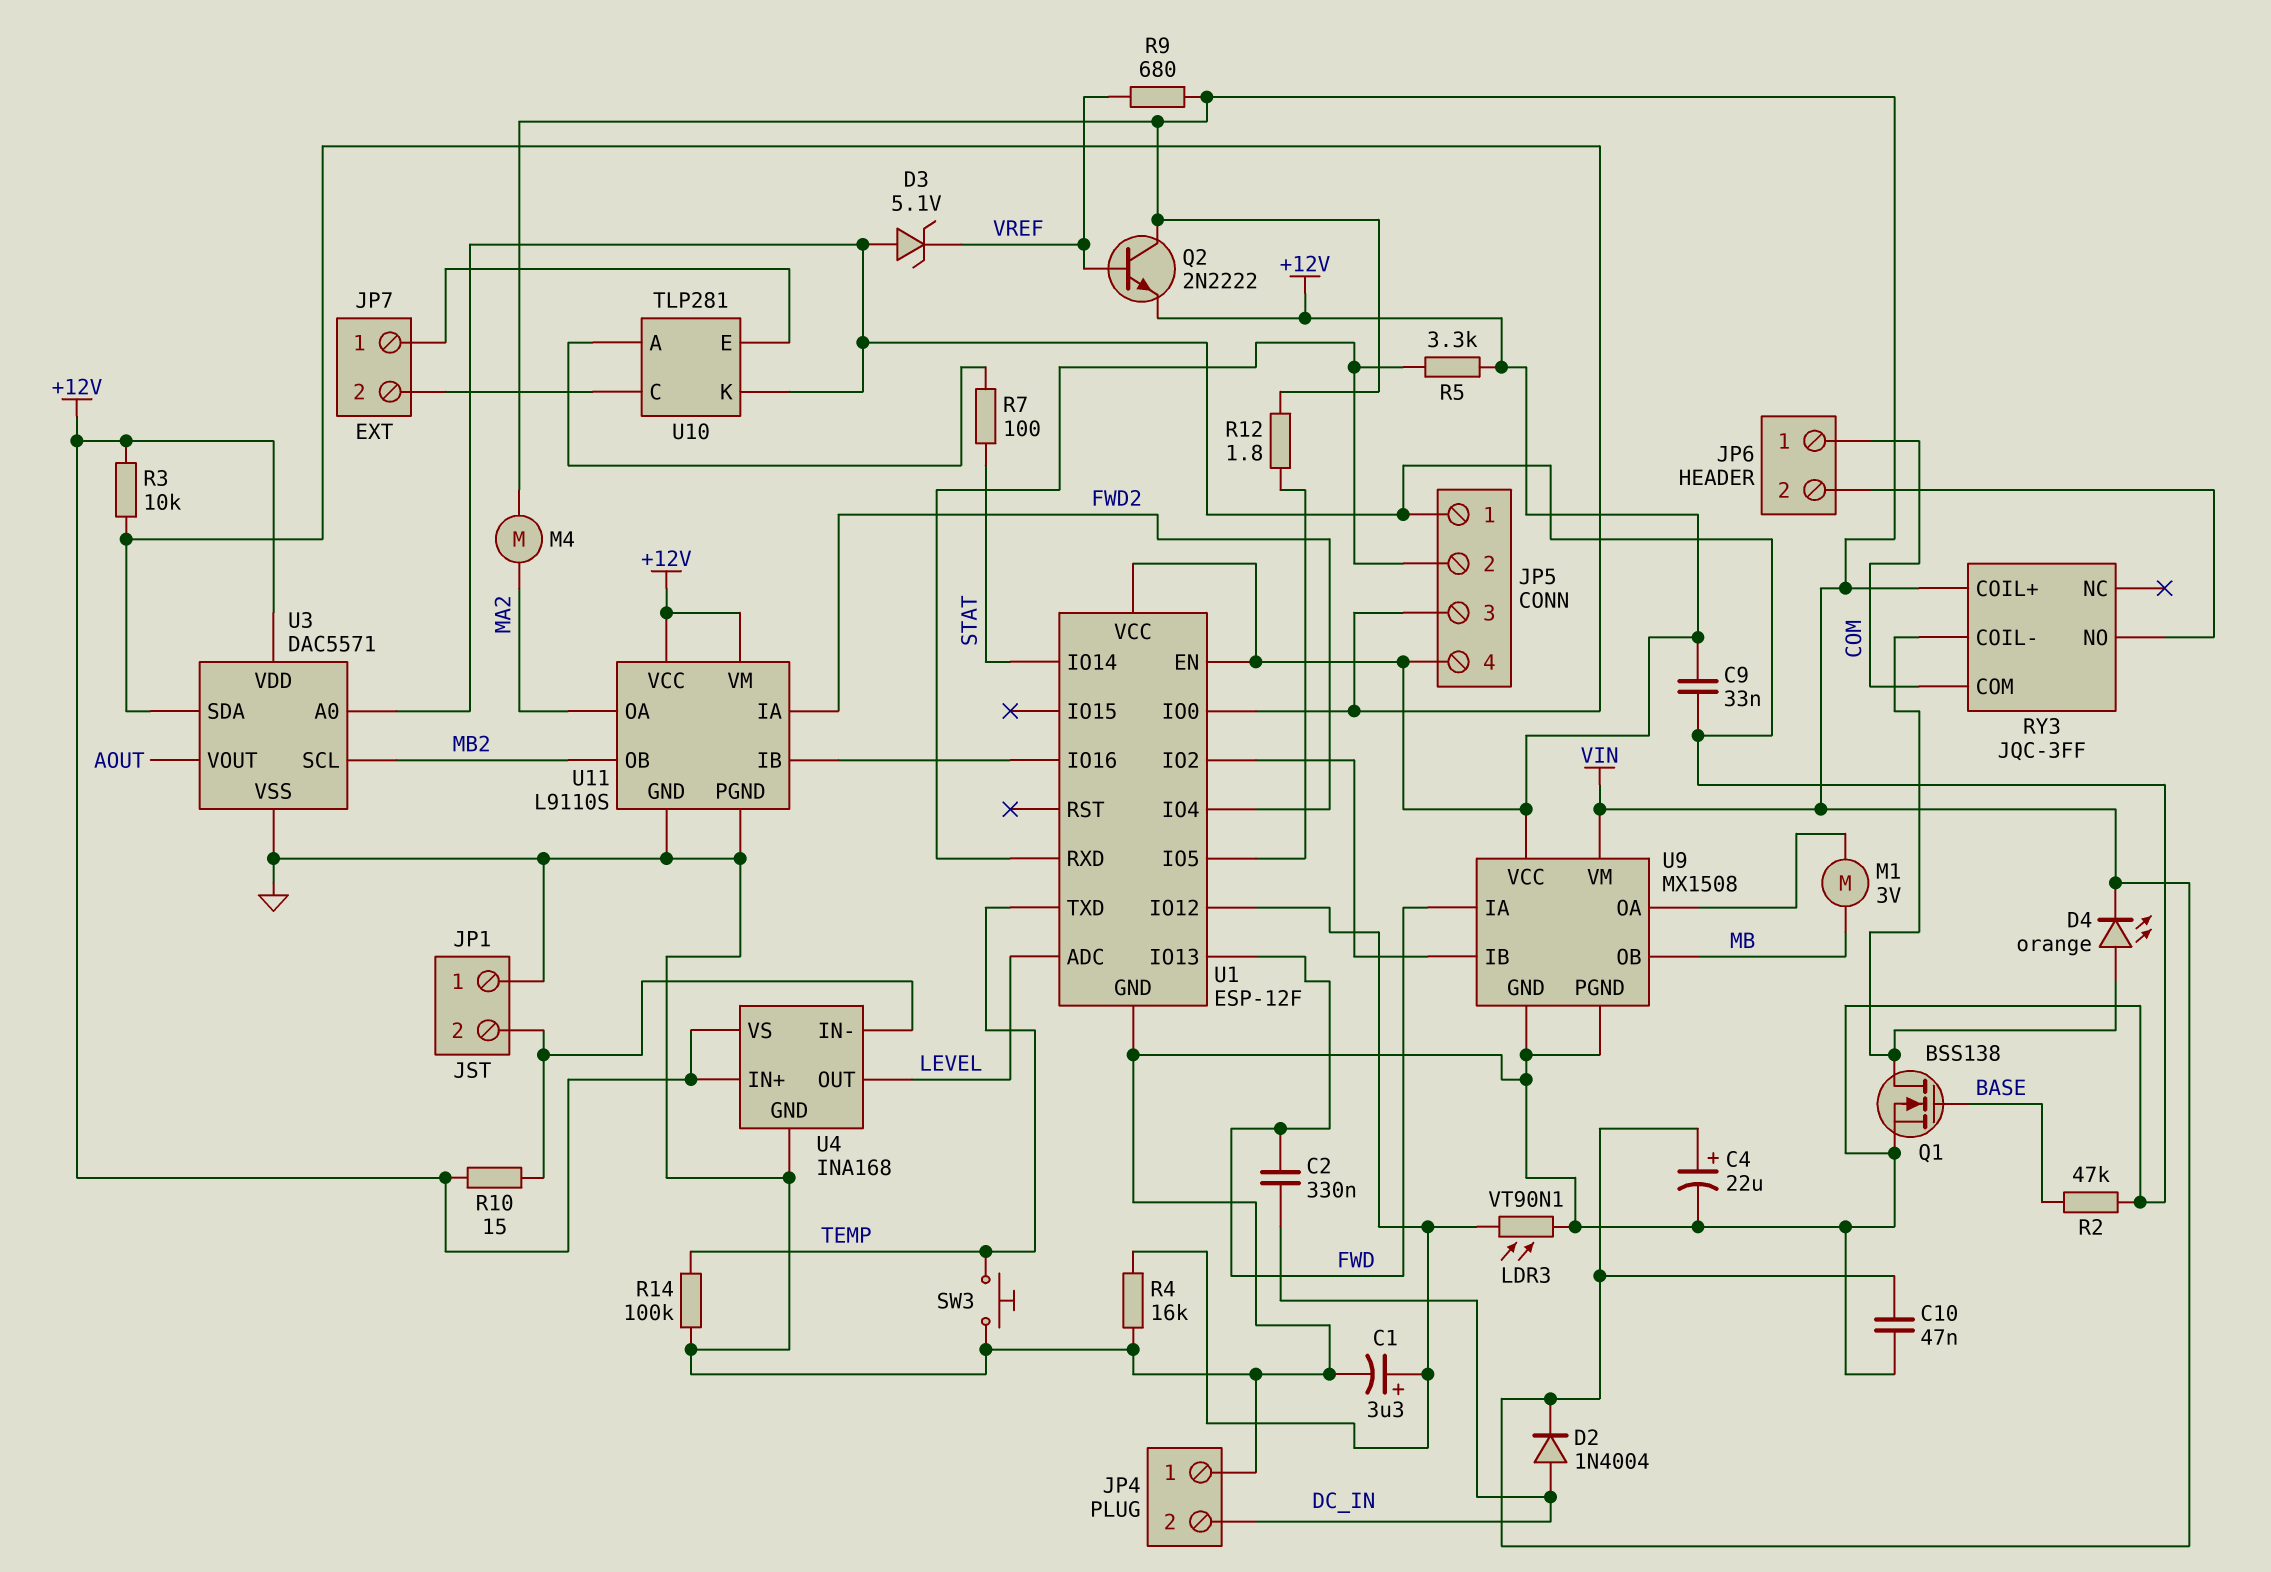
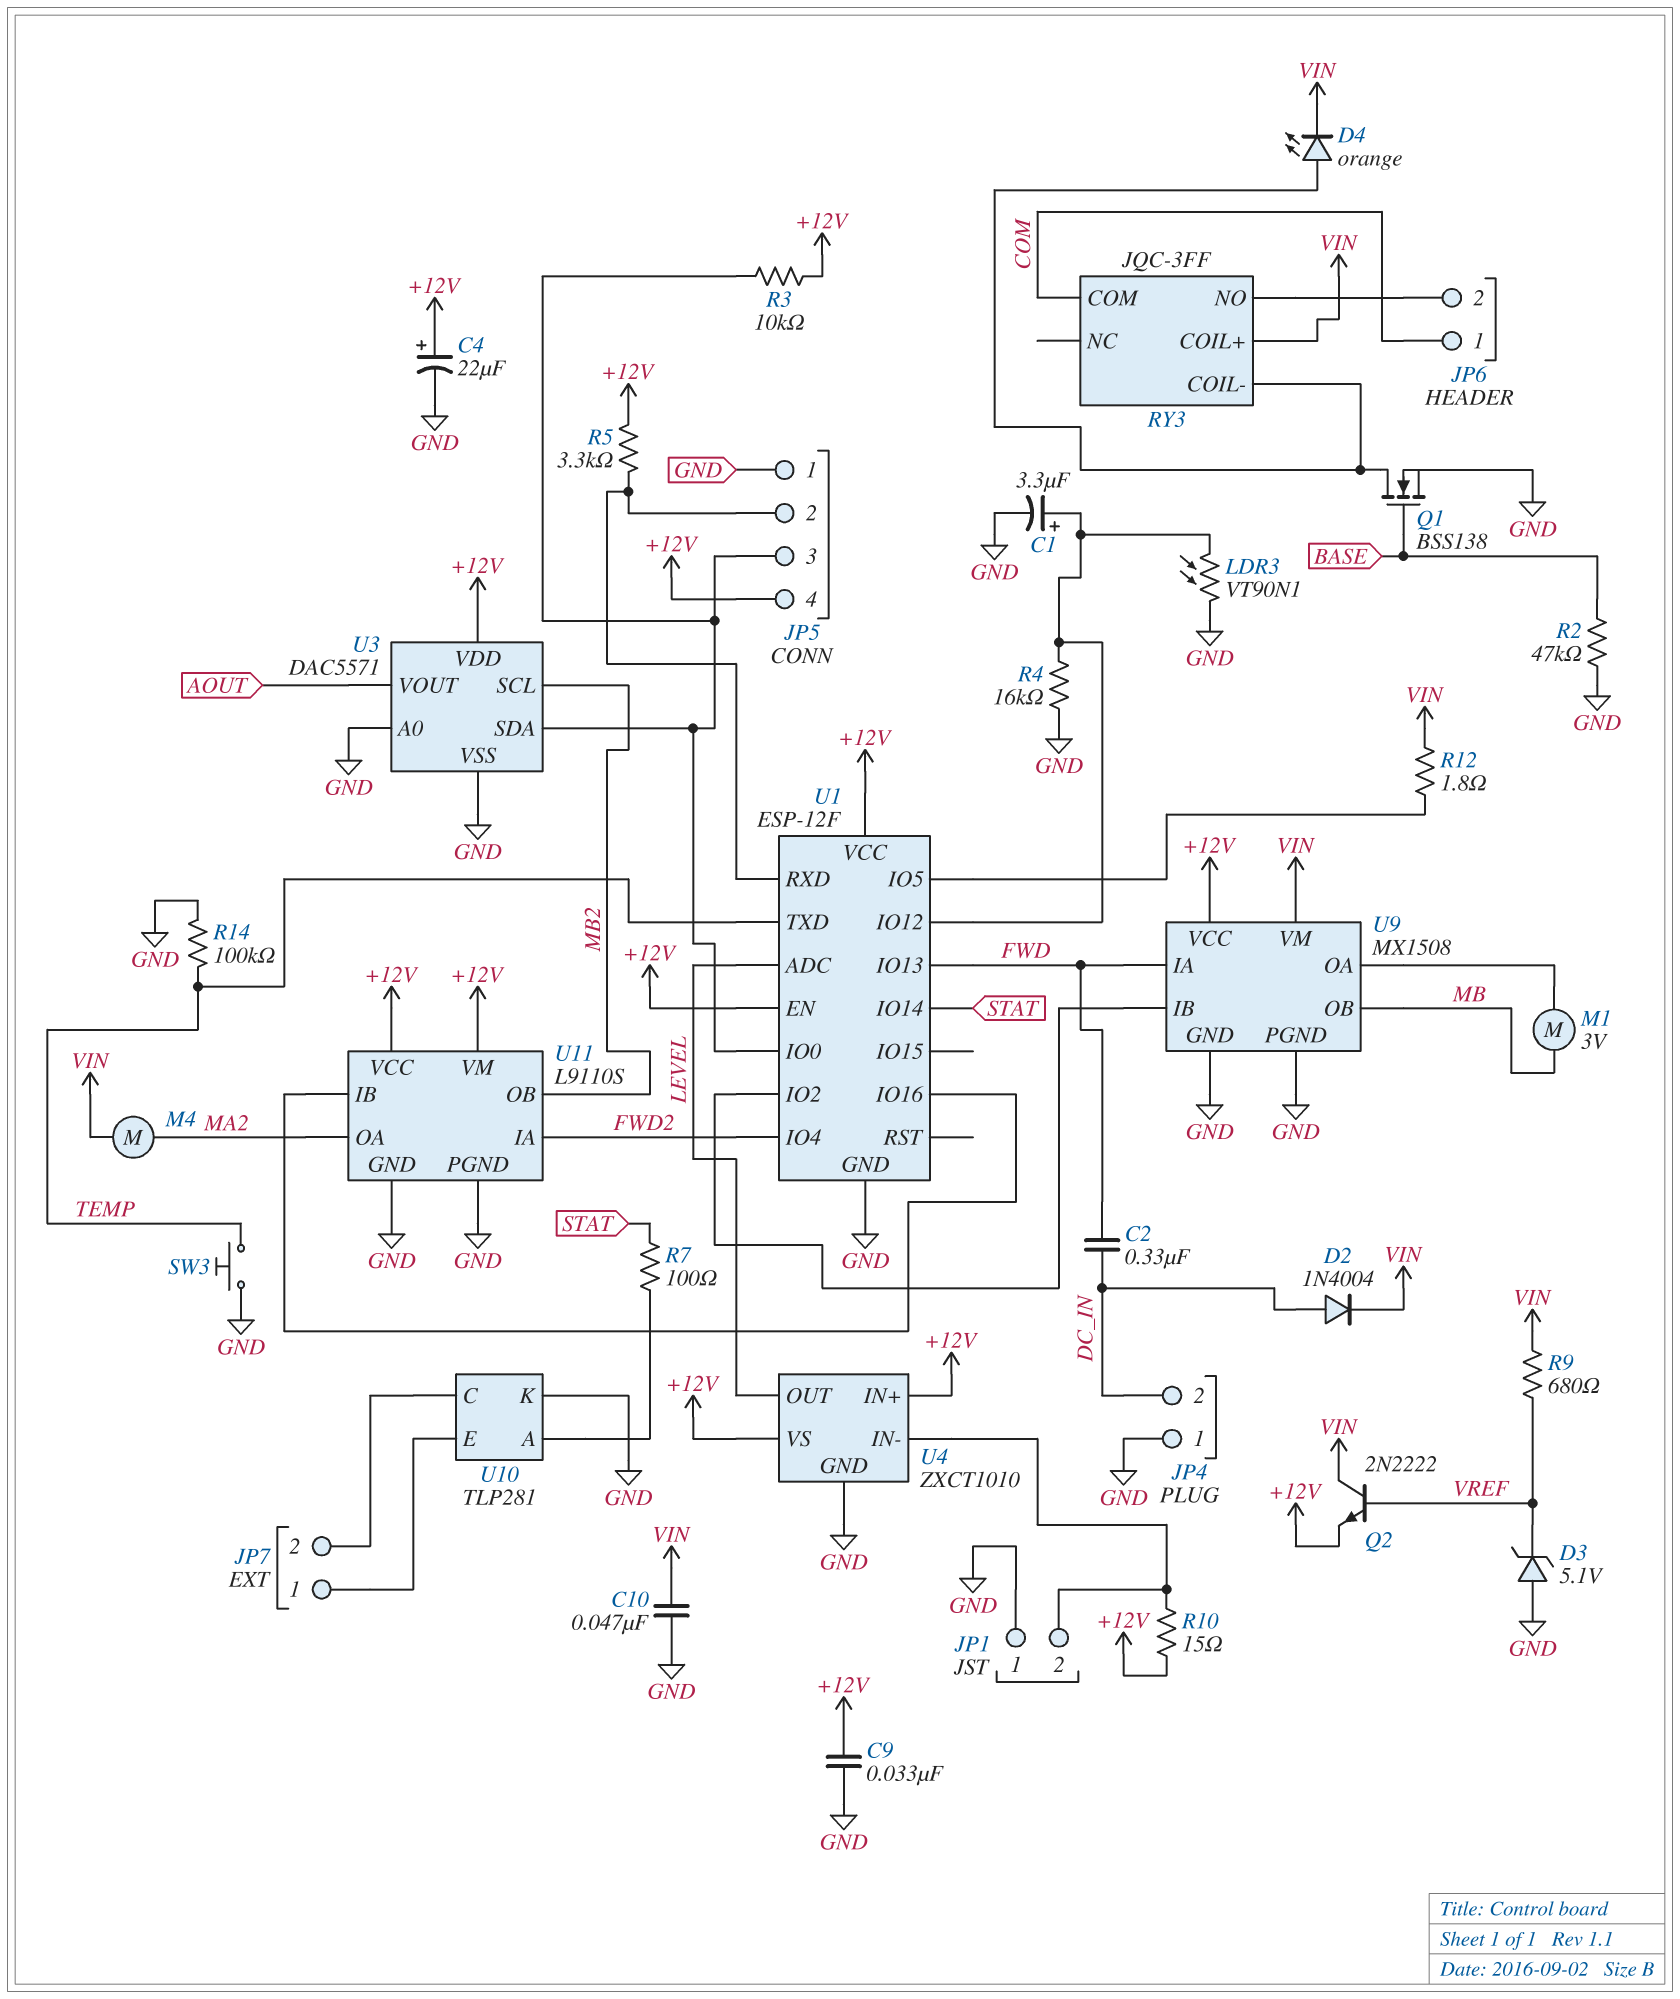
C4: 22uF (plus VIN, minus GND) -> 22uF (plus +12V, minus GND)
U4: INA168 -> ZXCT1010

